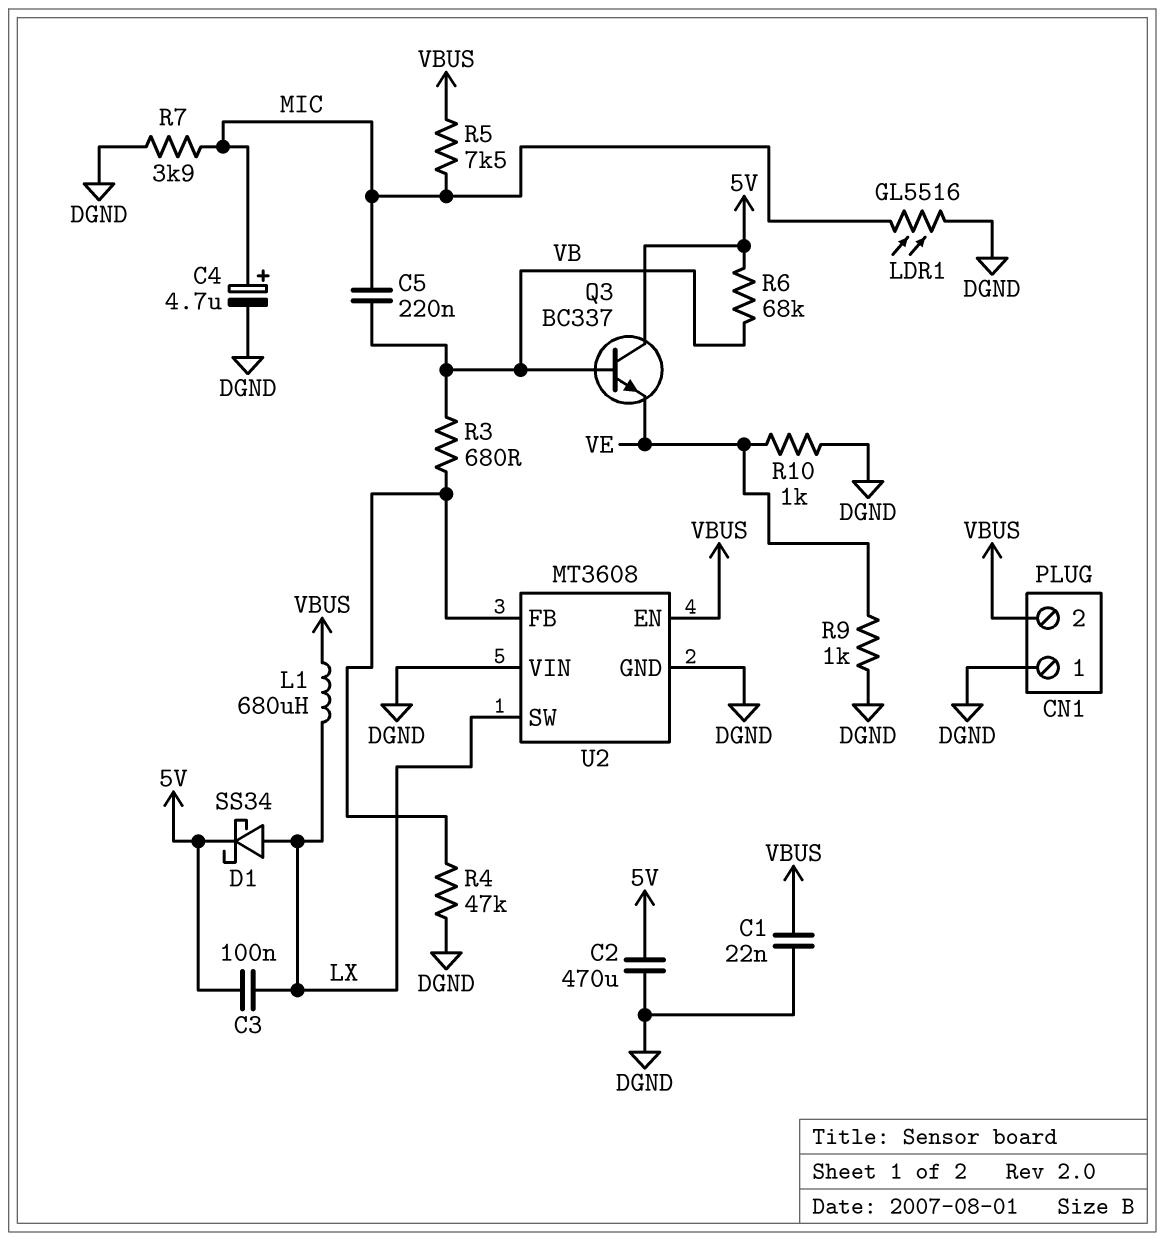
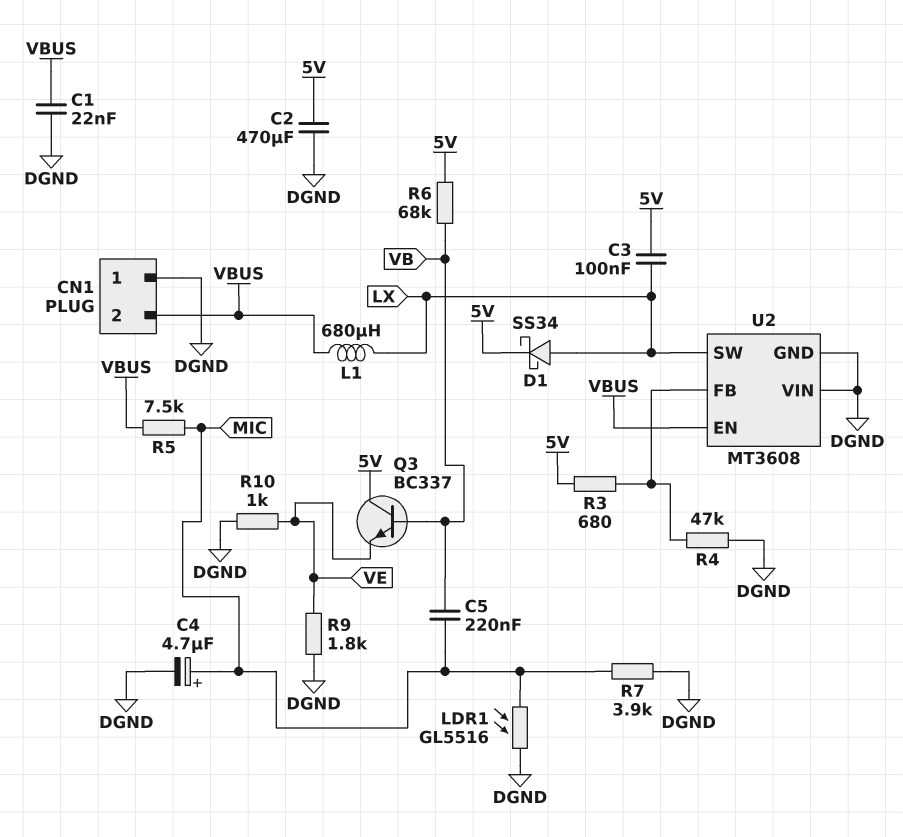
R3: 680 (U2/FB, VB) -> 680 (5V, U2/FB)
R9: 1k (DGND, VE) -> 1.8k (DGND, VE)

